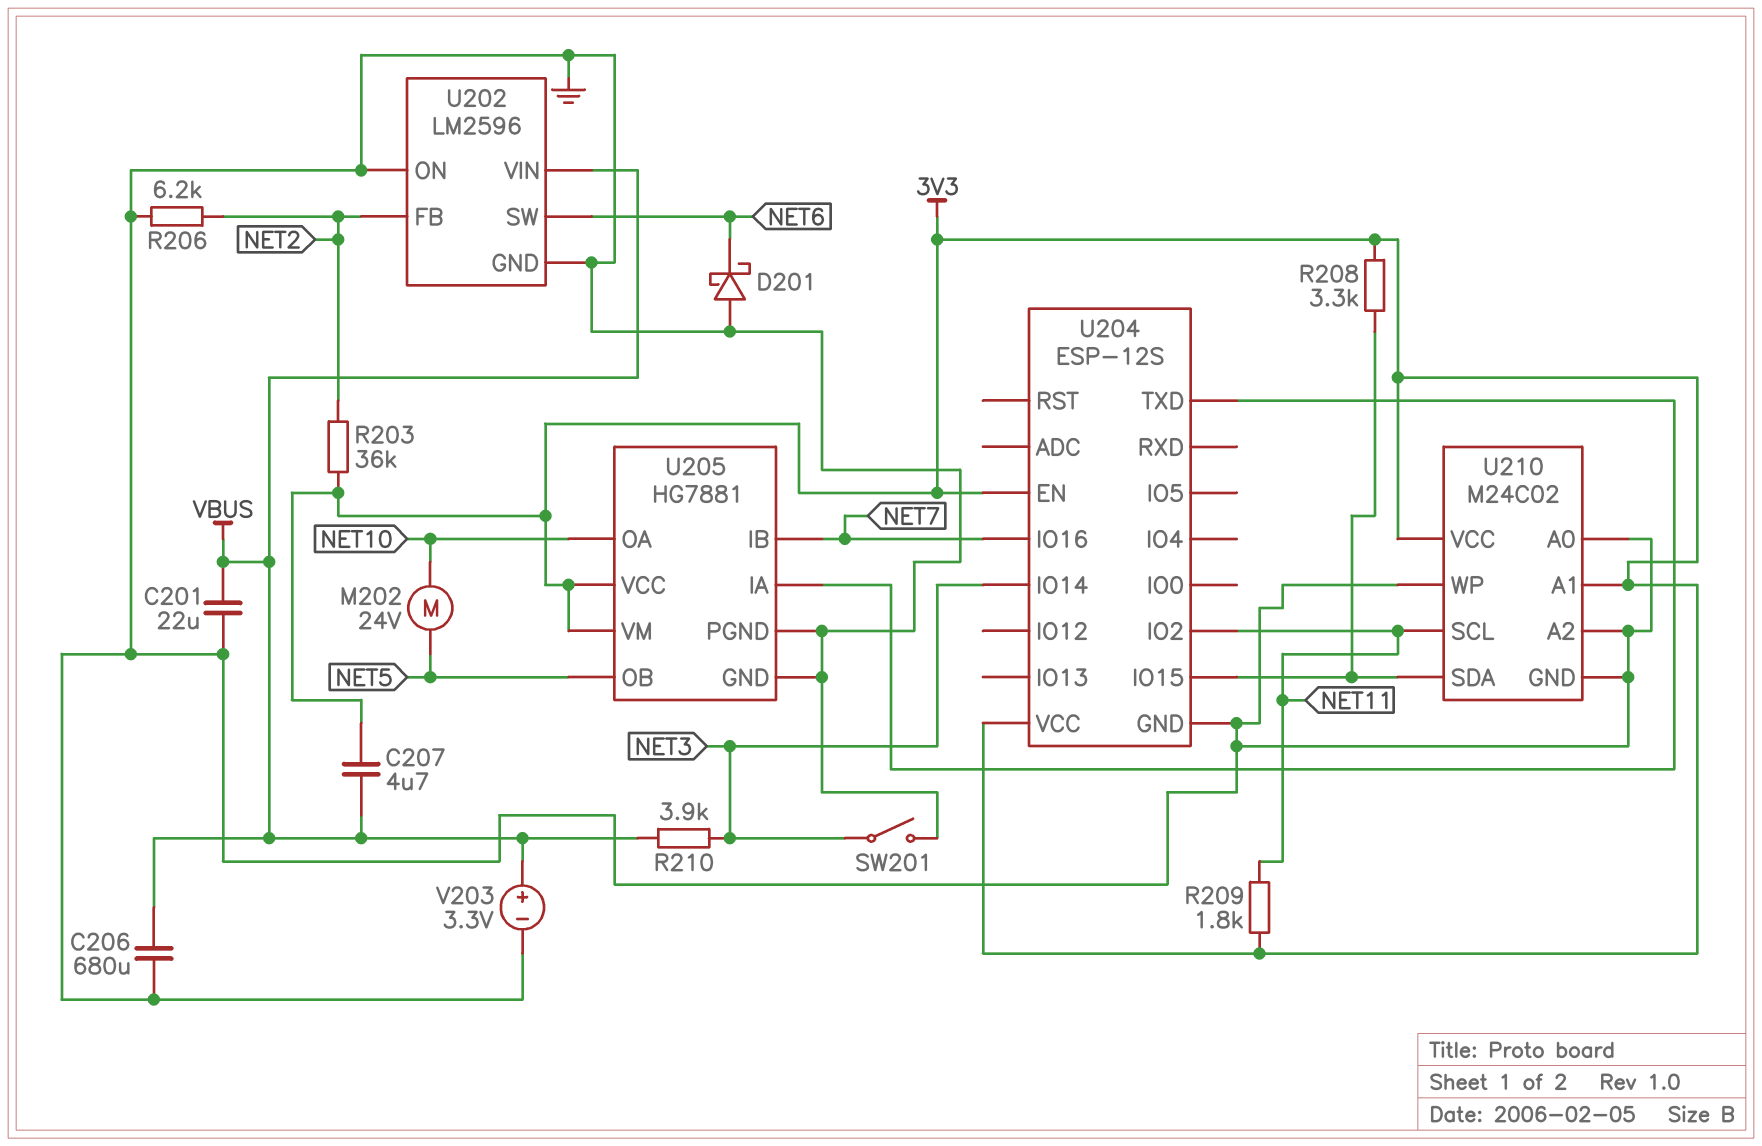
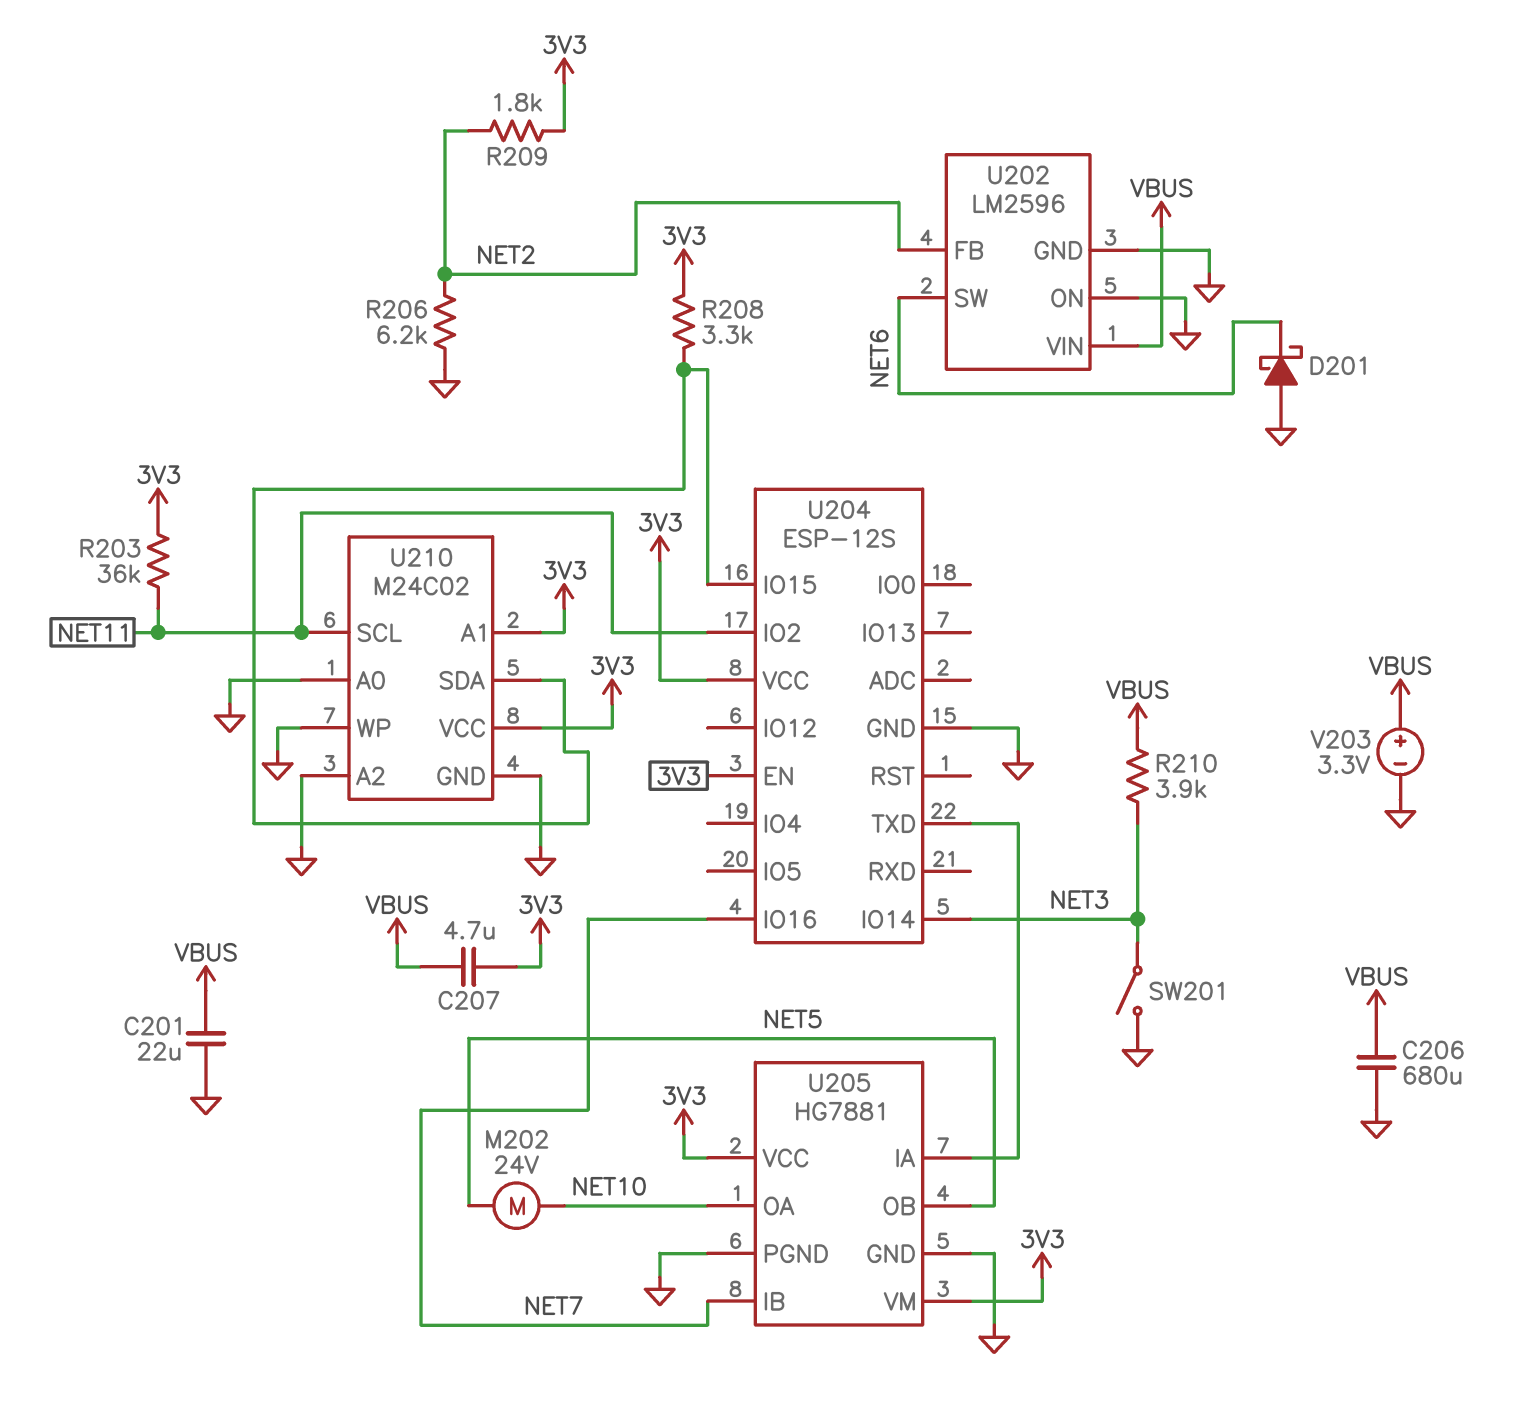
R203: 36k (3V3, NET2) -> 36k (3V3, NET11)
R209: 1.8k (3V3, NET11) -> 1.8k (3V3, NET2)

